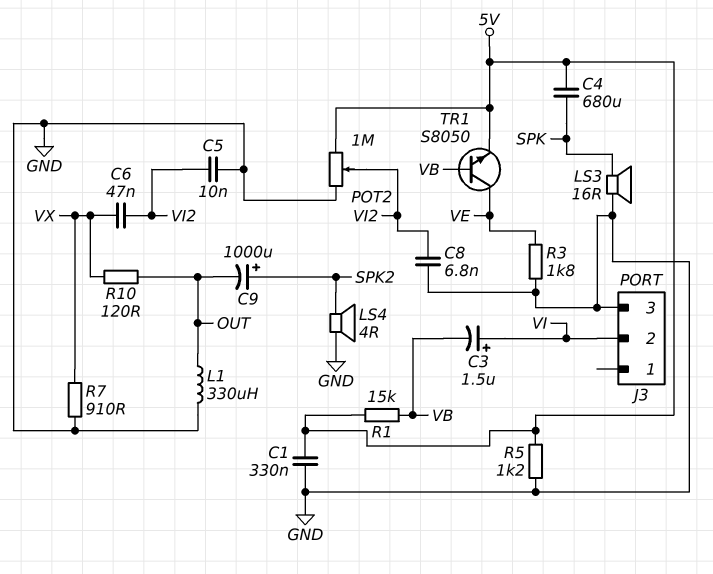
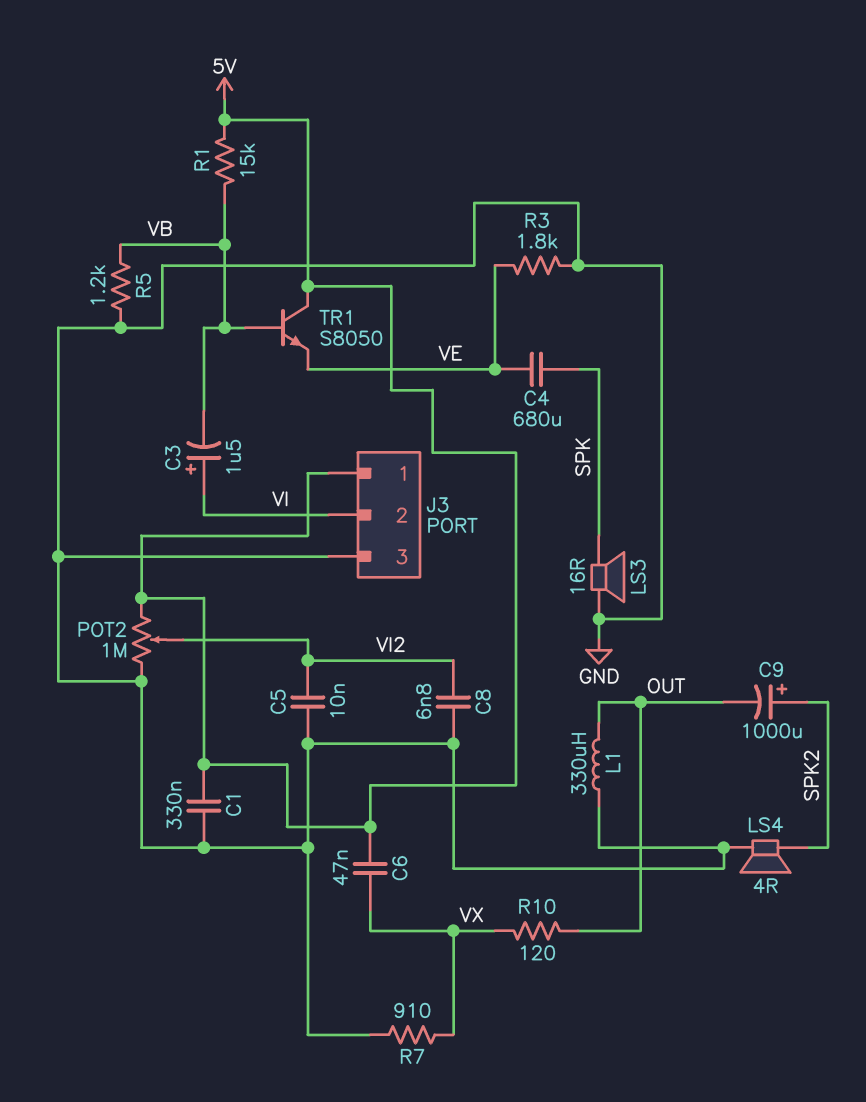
C4: 680uF (5V, SPK) -> 680uF (SPK, VE)
C6: 47nF (VI2, VX) -> 47nF (5V, VX)
J3 pin 1: none -> 5V
R5: 1.2k (5V, GND) -> 1.2k (GND, VB)
TR1: NPN S8050 (B VB, C VE, E 5V) -> NPN S8050 (B VB, C 5V, E VE)

